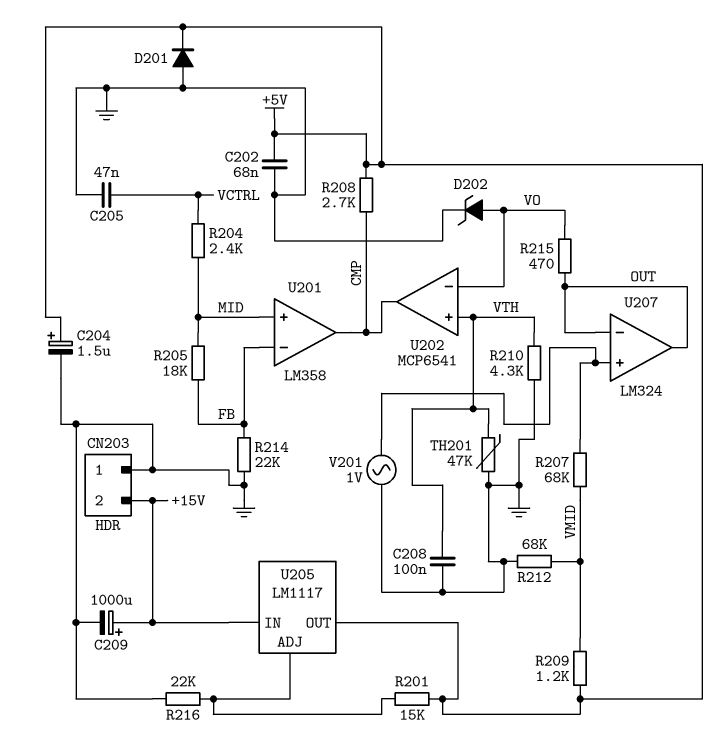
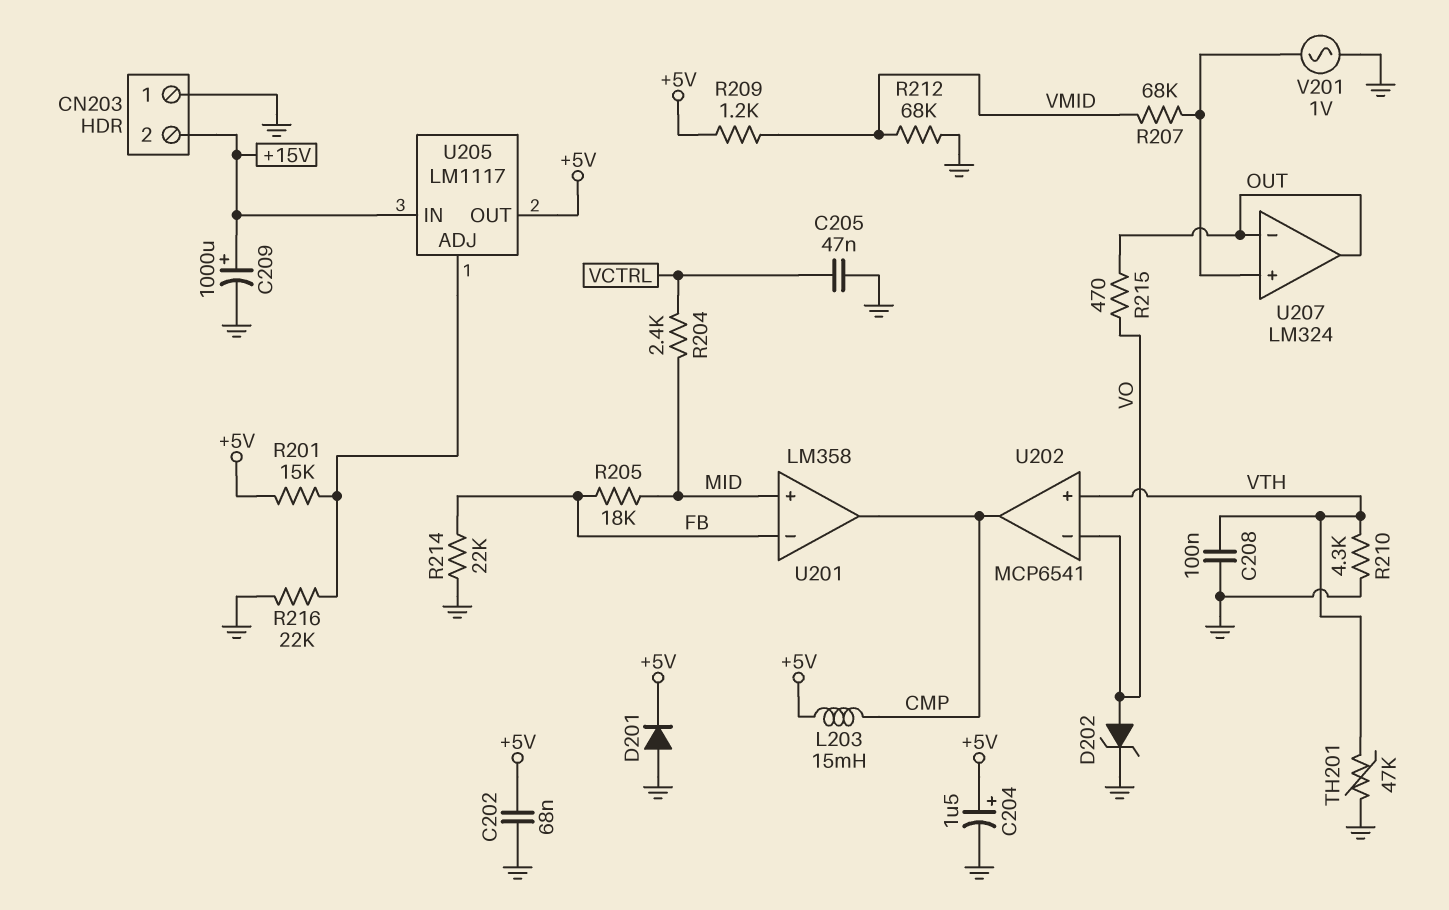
L203: none -> 15mH (+5V, CMP)
R208: 2.7k (+5V, CMP) -> none

